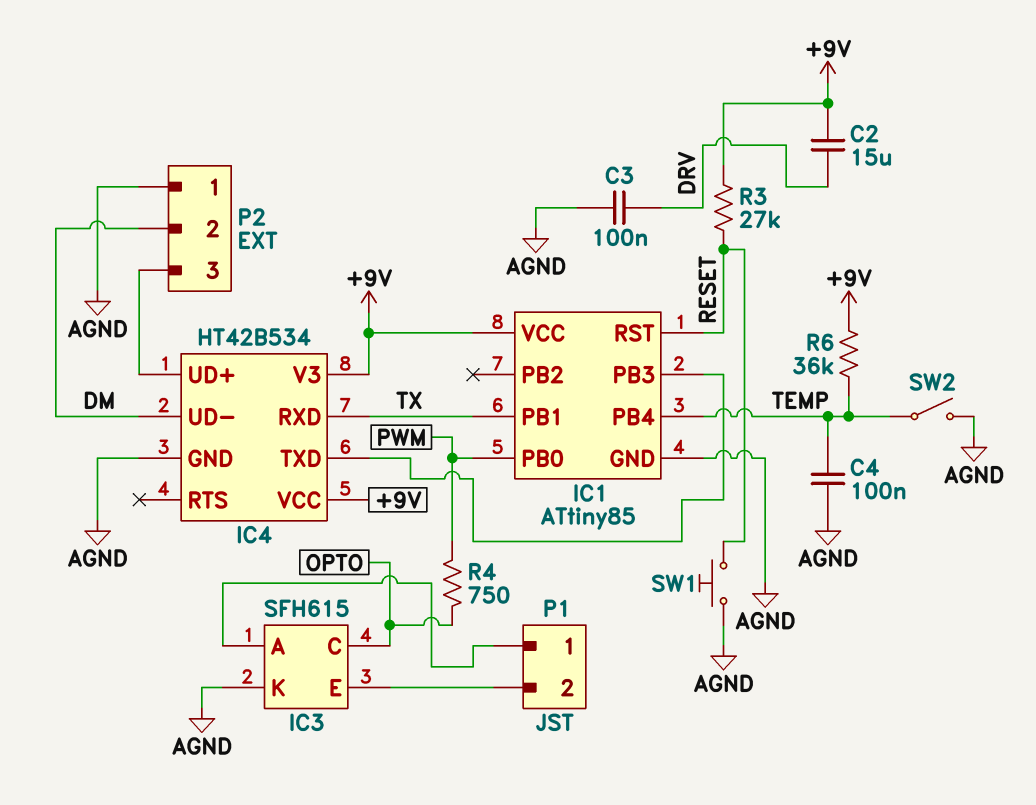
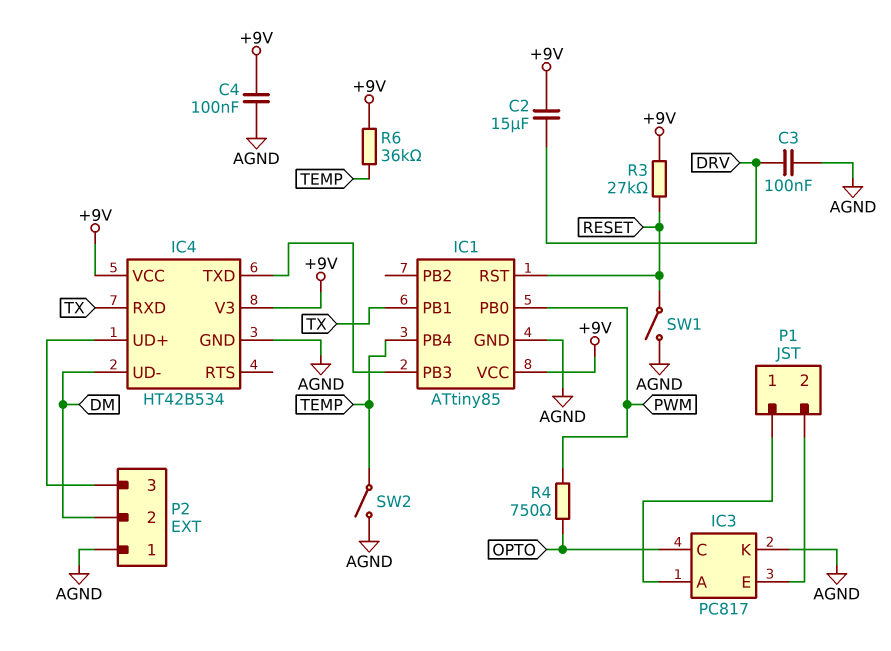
C4: 100nF (AGND, TEMP) -> 100nF (+9V, AGND)
IC3: SFH615 -> PC817
SW1: button (AGND, RESET) -> switch (AGND, RESET)

